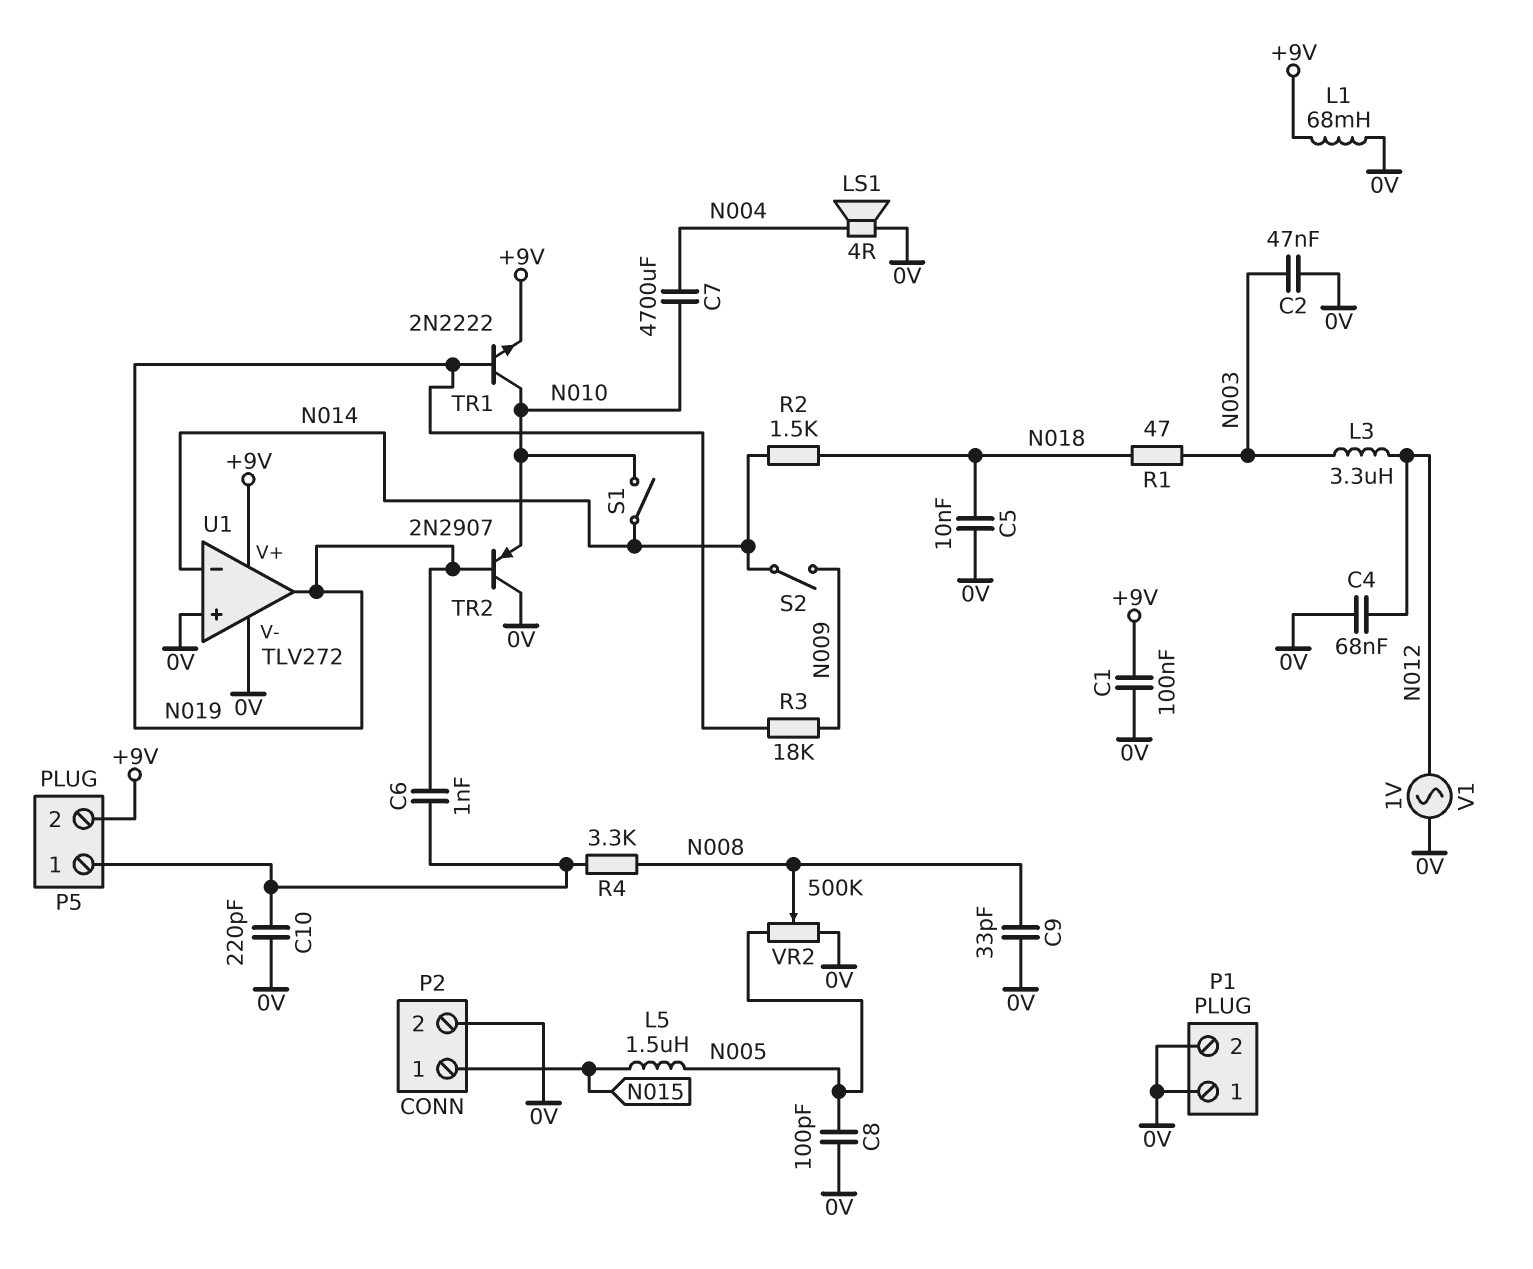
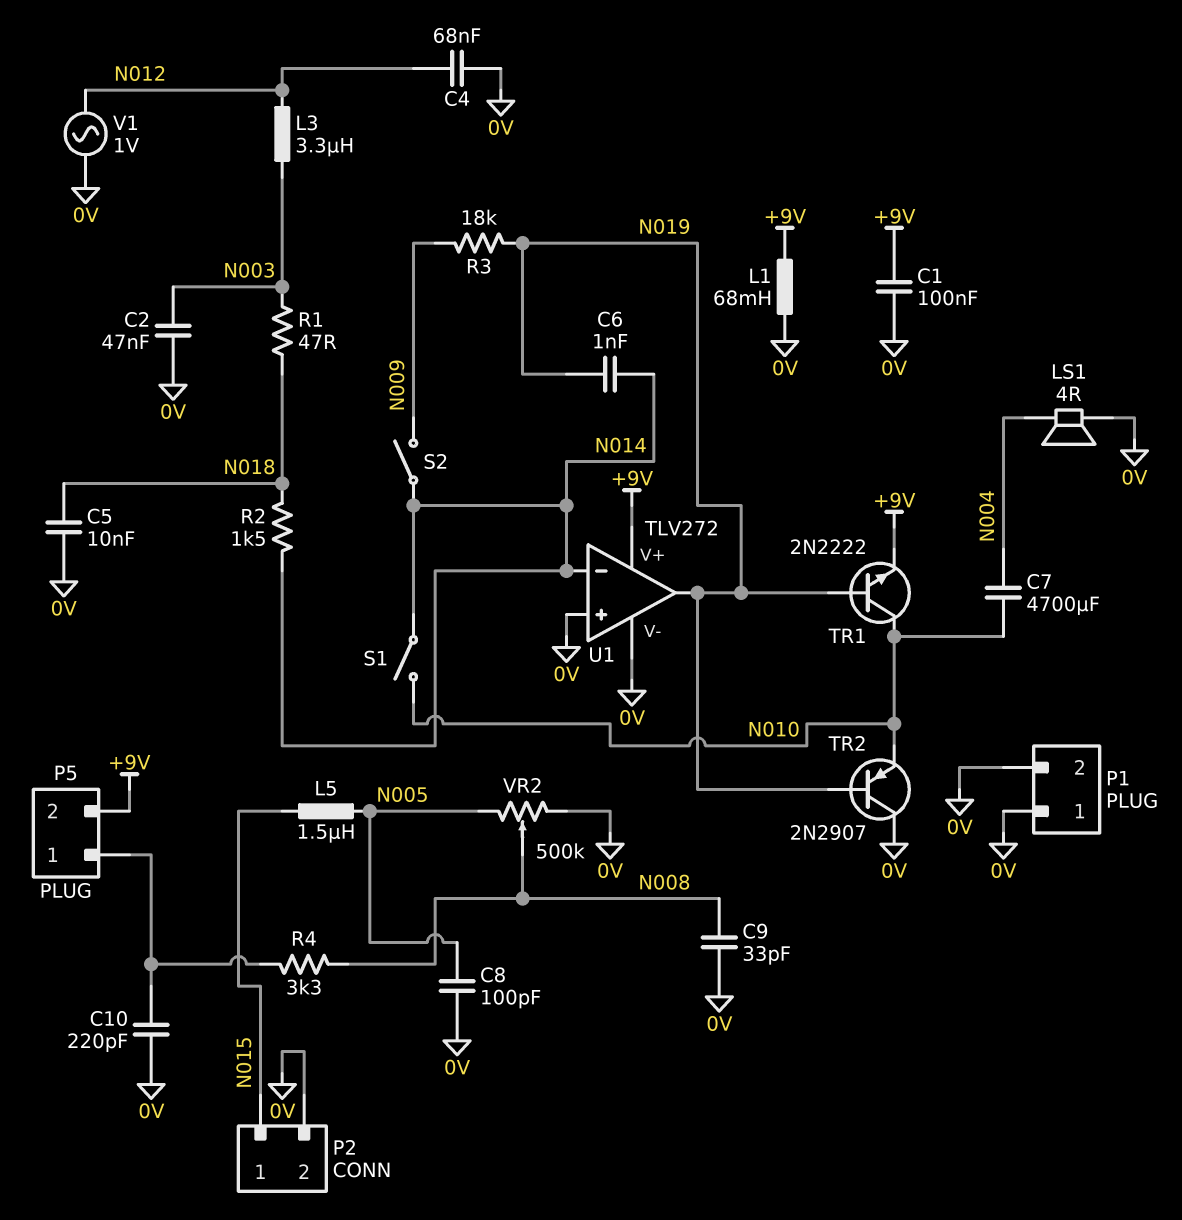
C6: 1nF (N019, P5/1) -> 1nF (N014, N019)

